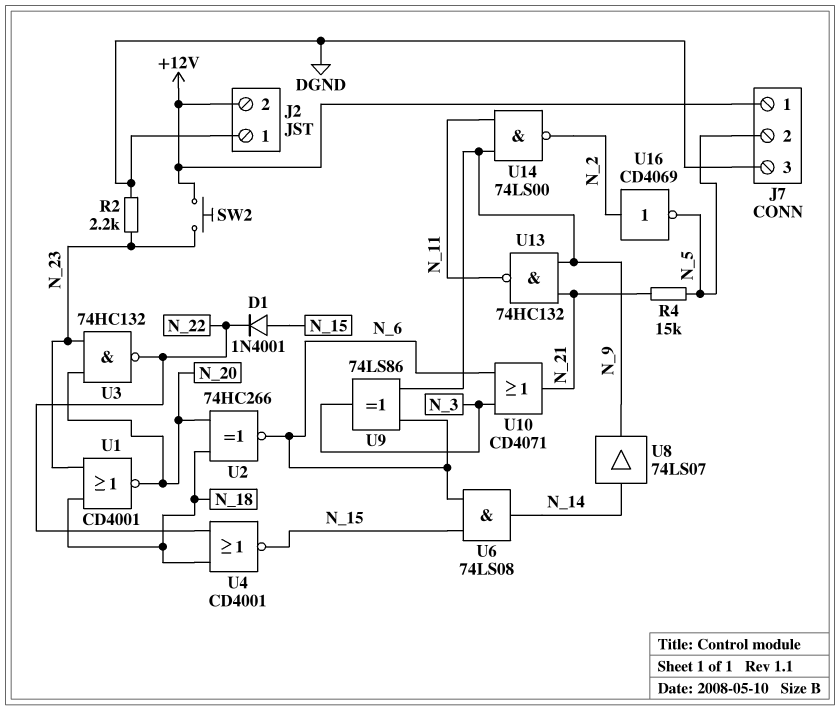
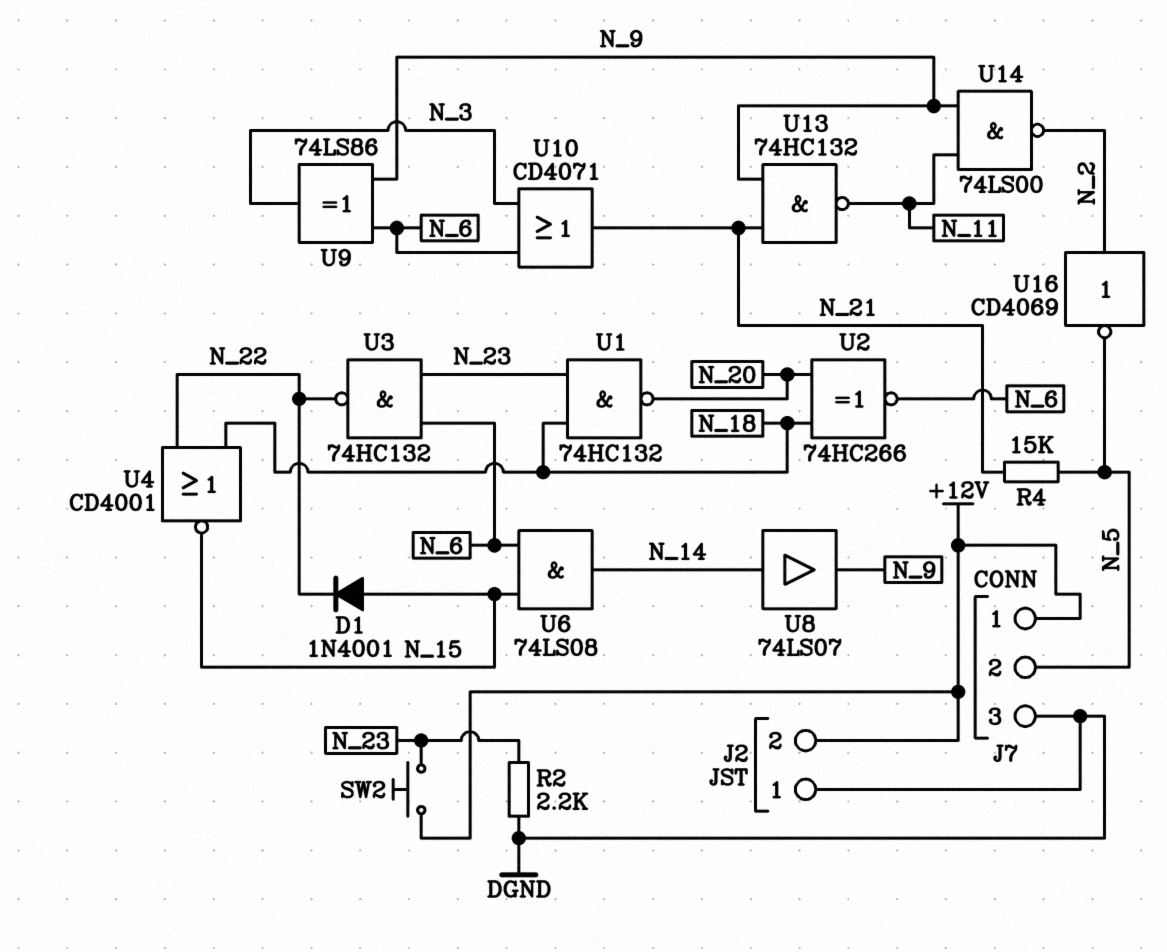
U1: NOR CD4001 (in N_18, in N_23, out N_20) -> NAND 74HC132 (in N_18, in N_23, out N_20)
U3: NAND 74HC132 (in N_20, in N_23, out N_22) -> NAND 74HC132 (in N_6, in N_23, out N_22)

